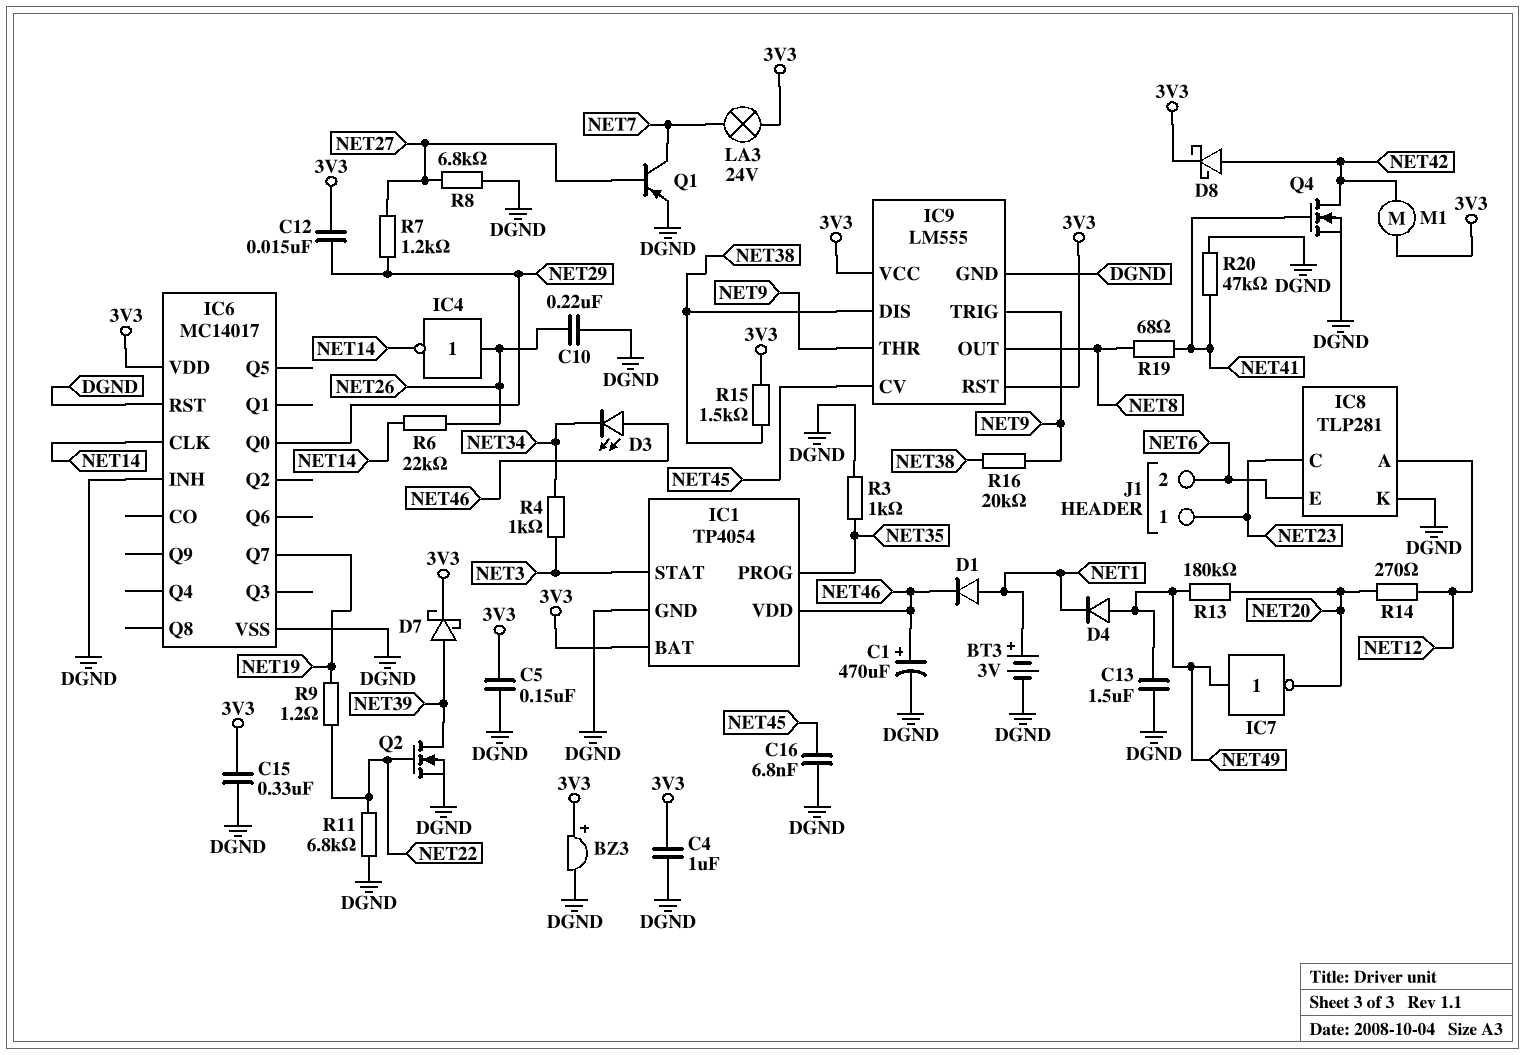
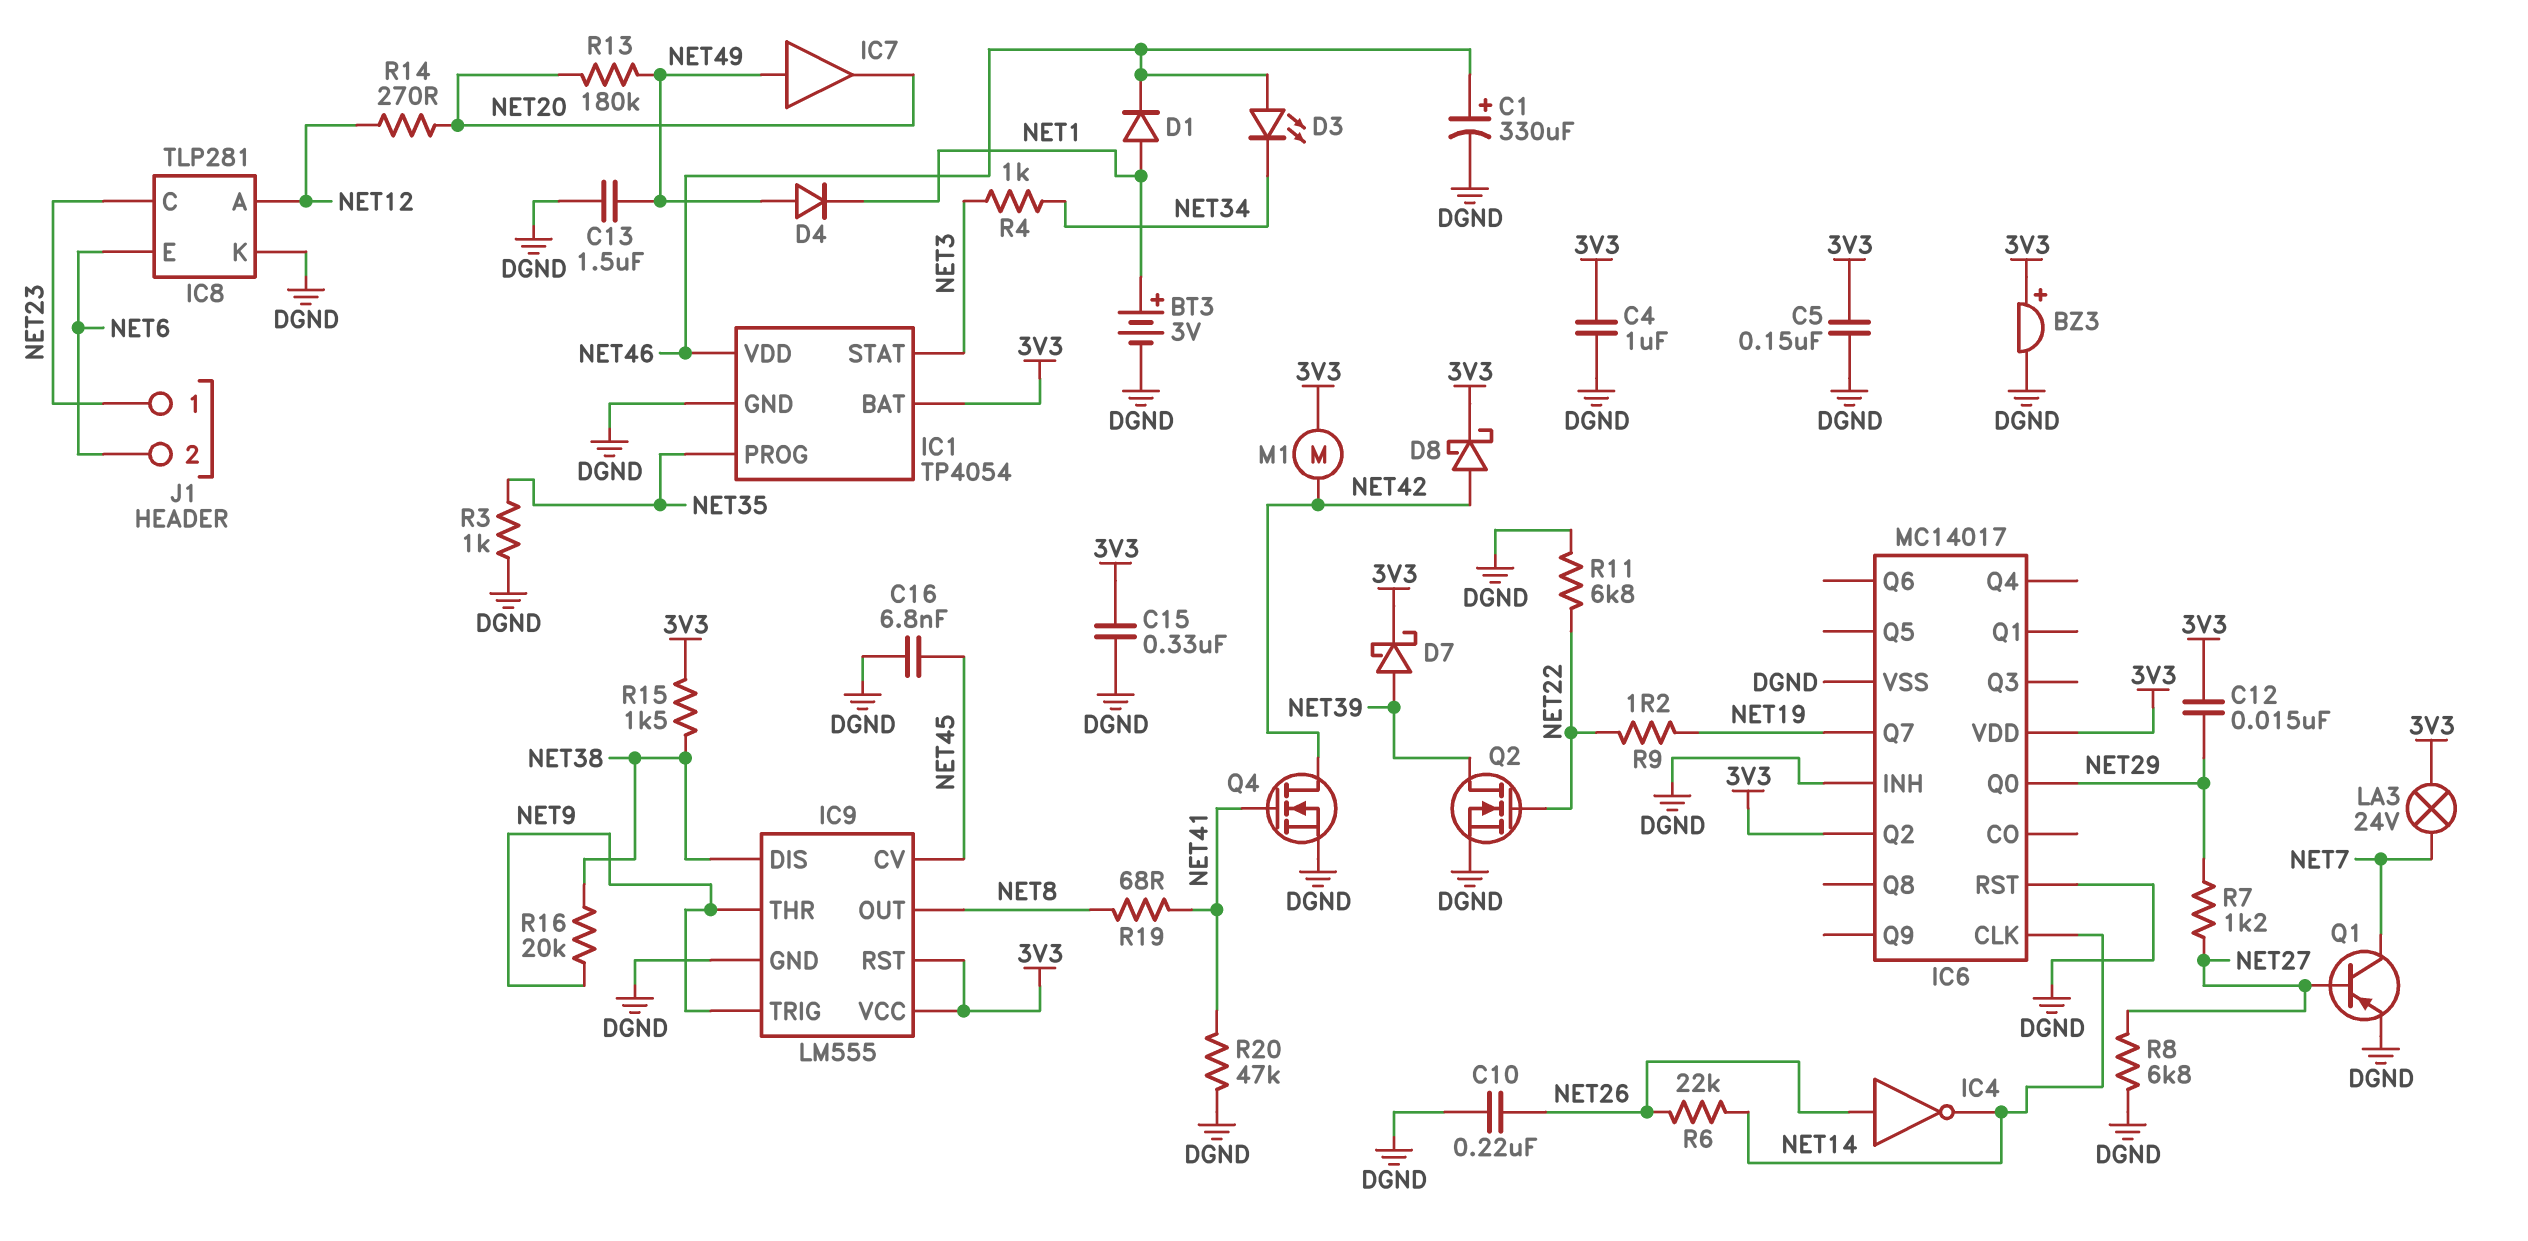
C1: 470uF (plus NET46, minus DGND) -> 330uF (plus NET46, minus DGND)
IC6 pin Q2: none -> 3V3
IC7: NOT (in NET49, out NET20) -> buffer (in NET49, out NET20)

